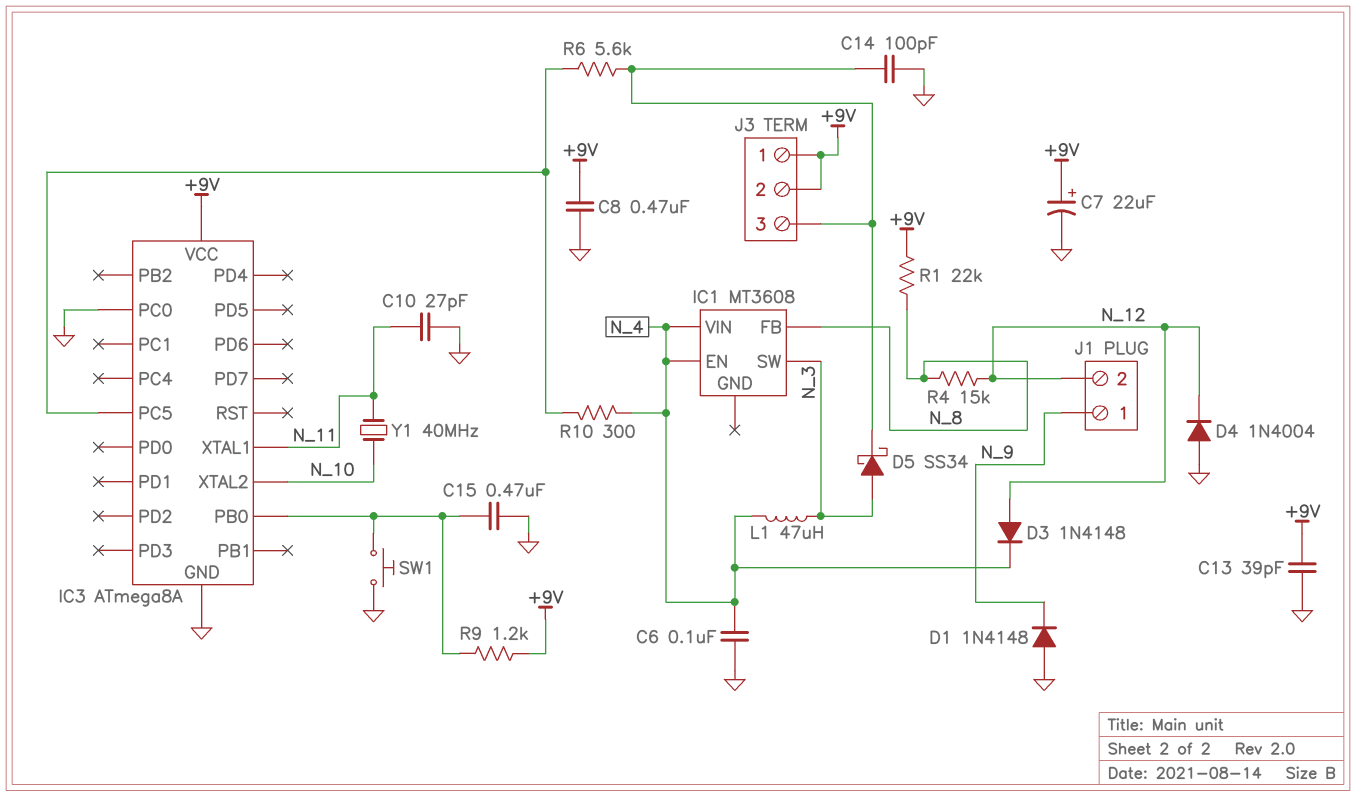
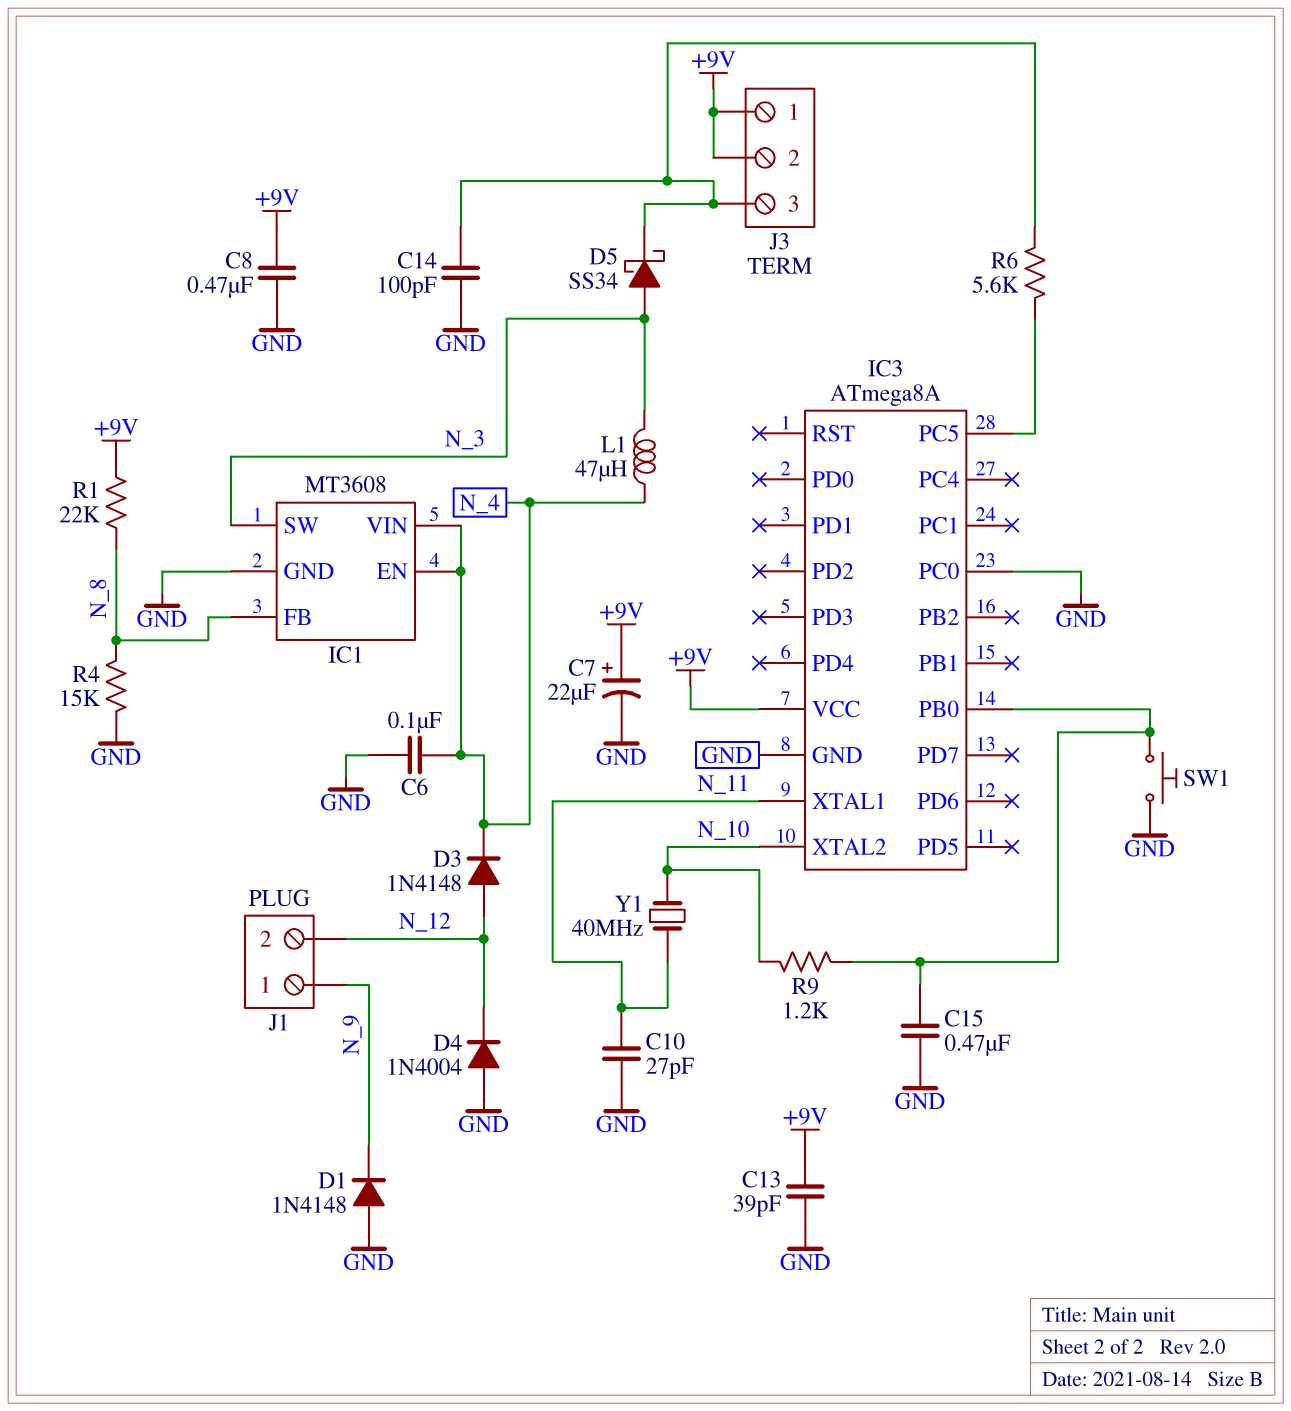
IC1 pin GND: none -> GND
R4: 15k (N_8, N_12) -> 15k (GND, N_8)
R9: 1.2k (+9V, IC3/PB0) -> 1.2k (IC3/PB0, N_10)
R10: 300 (IC3/PC5, N_4) -> none

